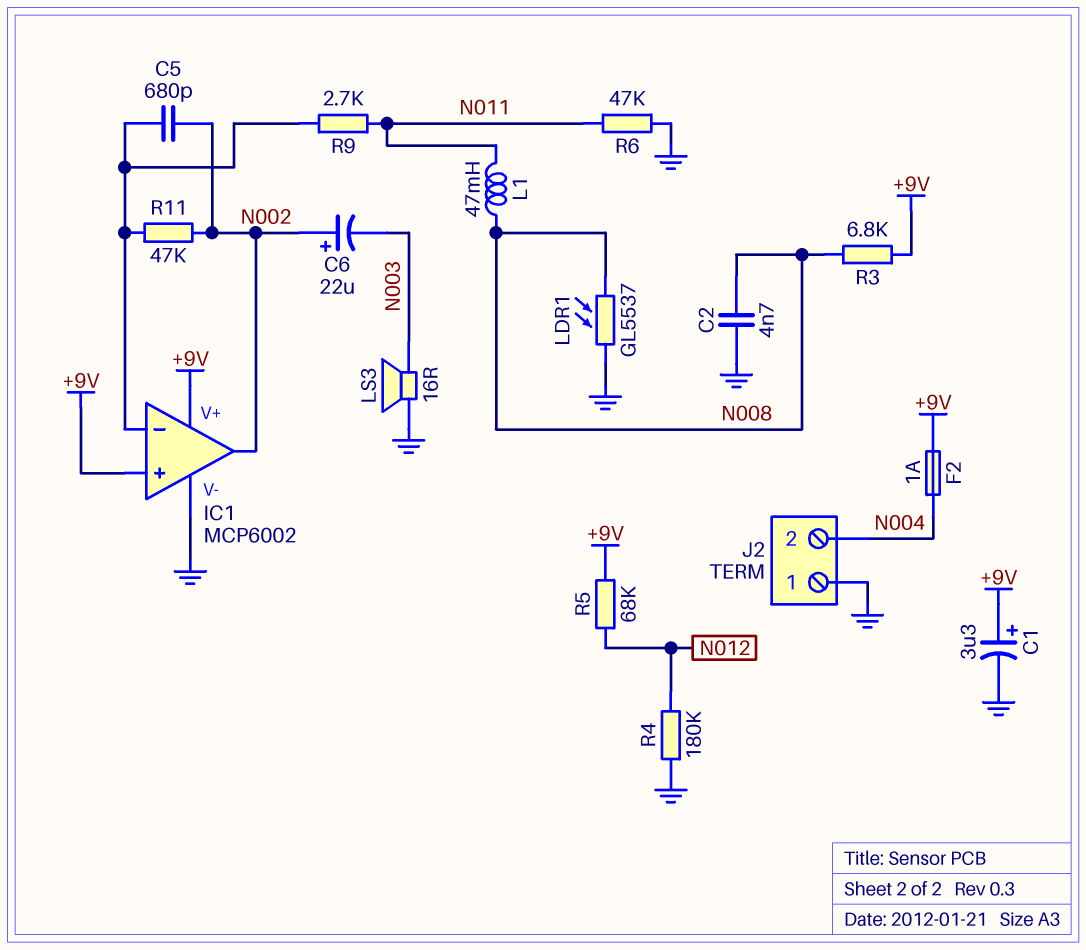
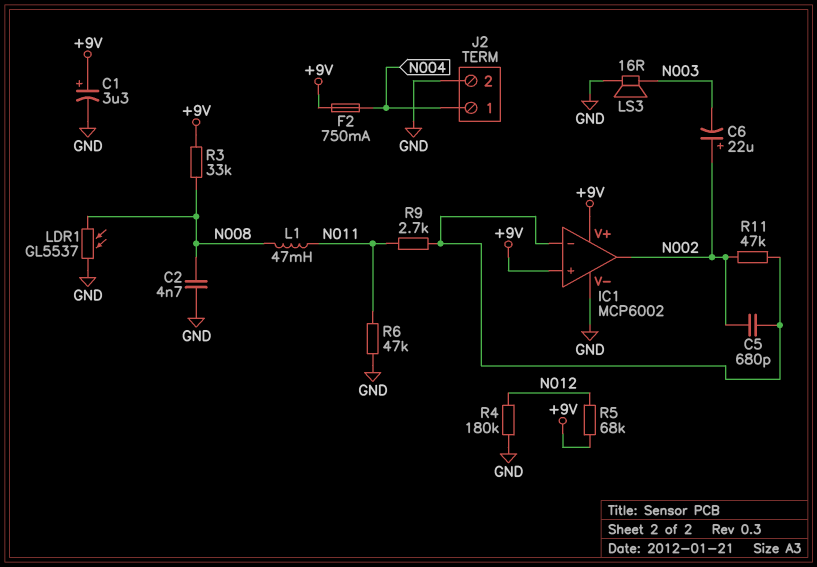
F2: 1A (+9V, N004) -> 750mA (+9V, N004)
J2 pin 1: GND -> N004
J2 pin 2: N004 -> GND
R3: 6.8k (+9V, N008) -> 33k (+9V, N008)

